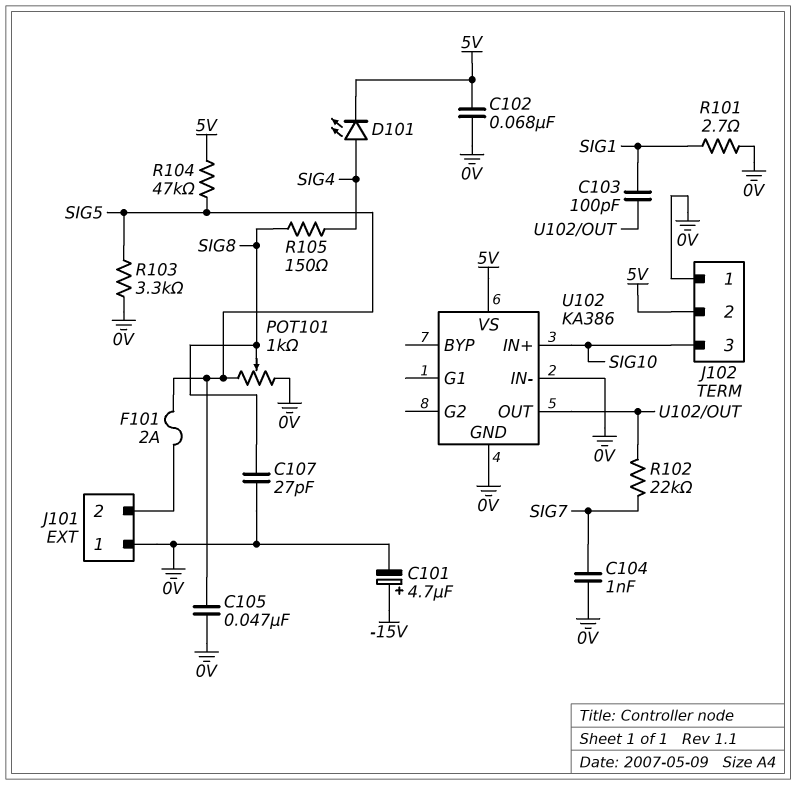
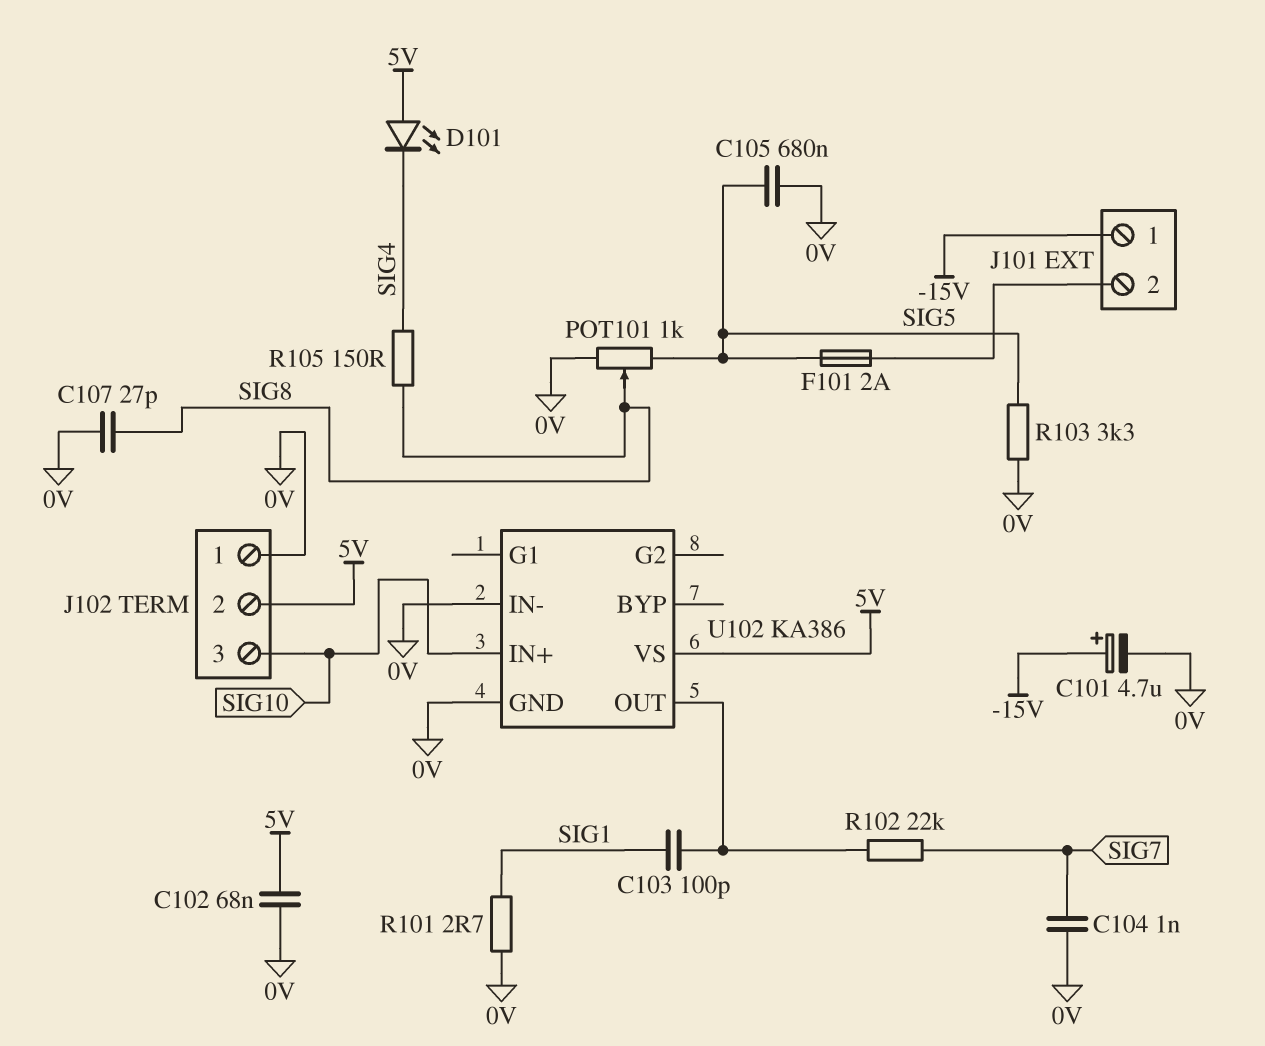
C105: 47nF (0V, SIG5) -> 680nF (0V, SIG5)
D101: LED (A SIG4, K 5V) -> LED (A 5V, K SIG4)
J101 pin 1: 0V -> -15V
R104: 47k (5V, SIG5) -> none

